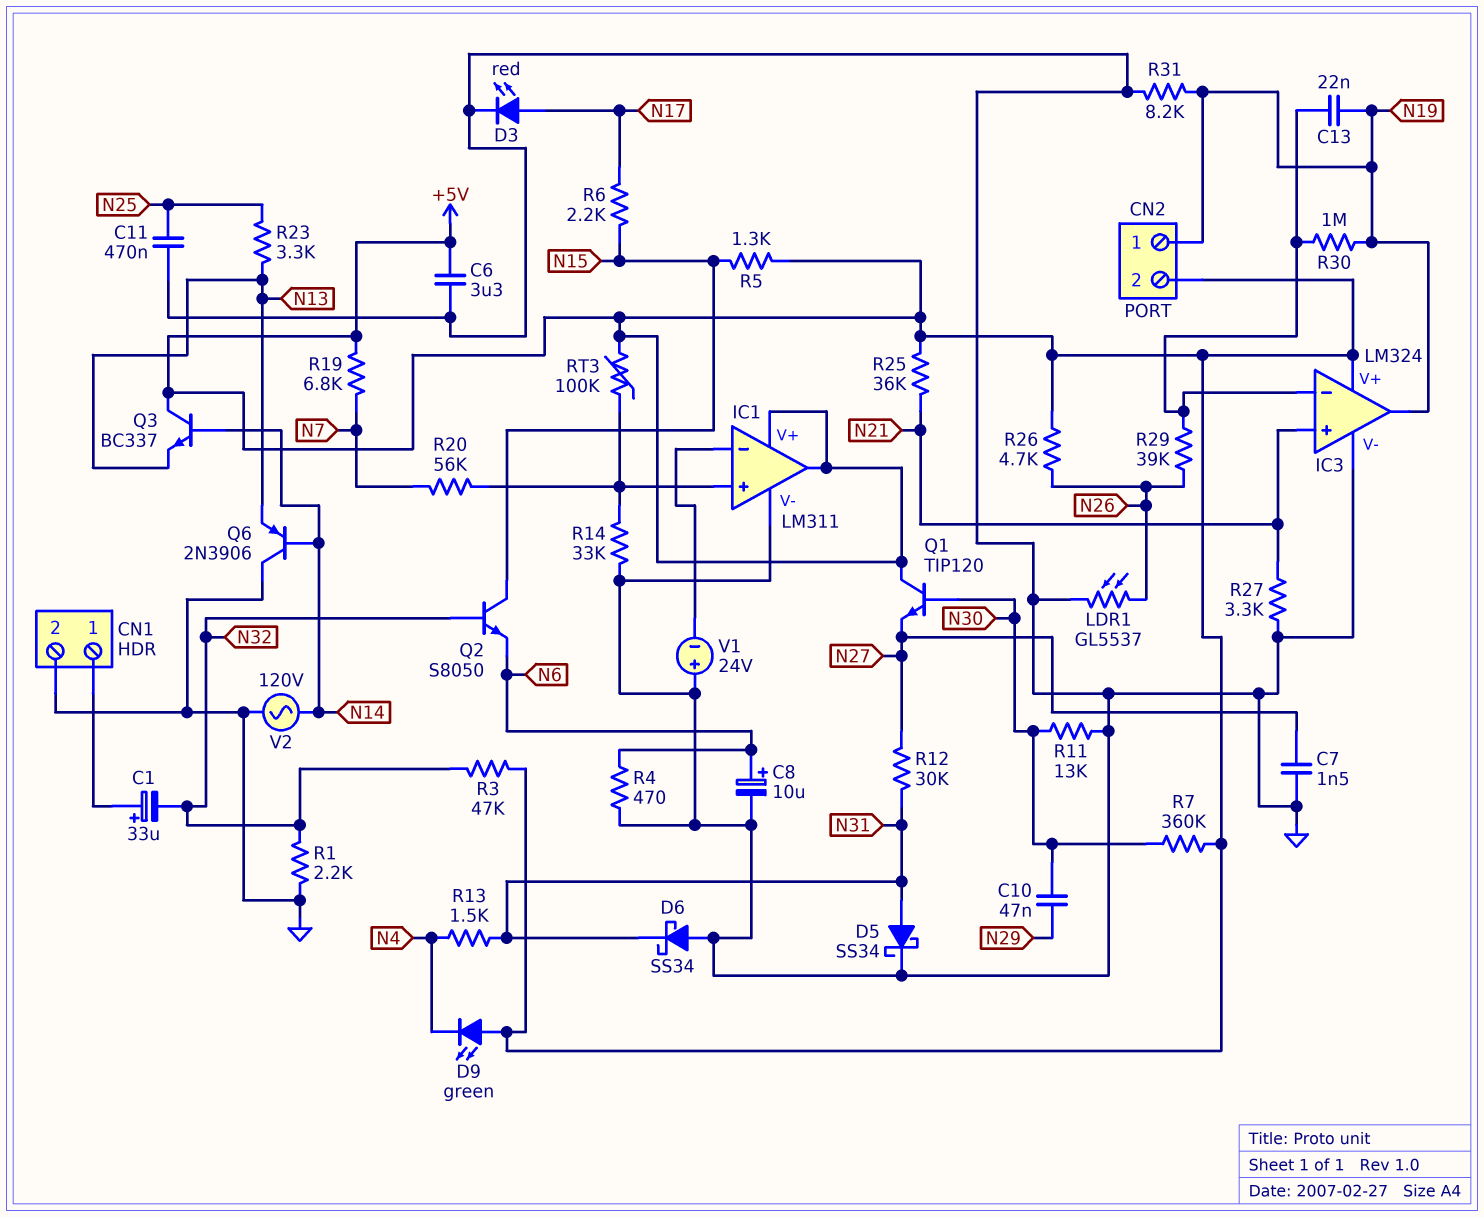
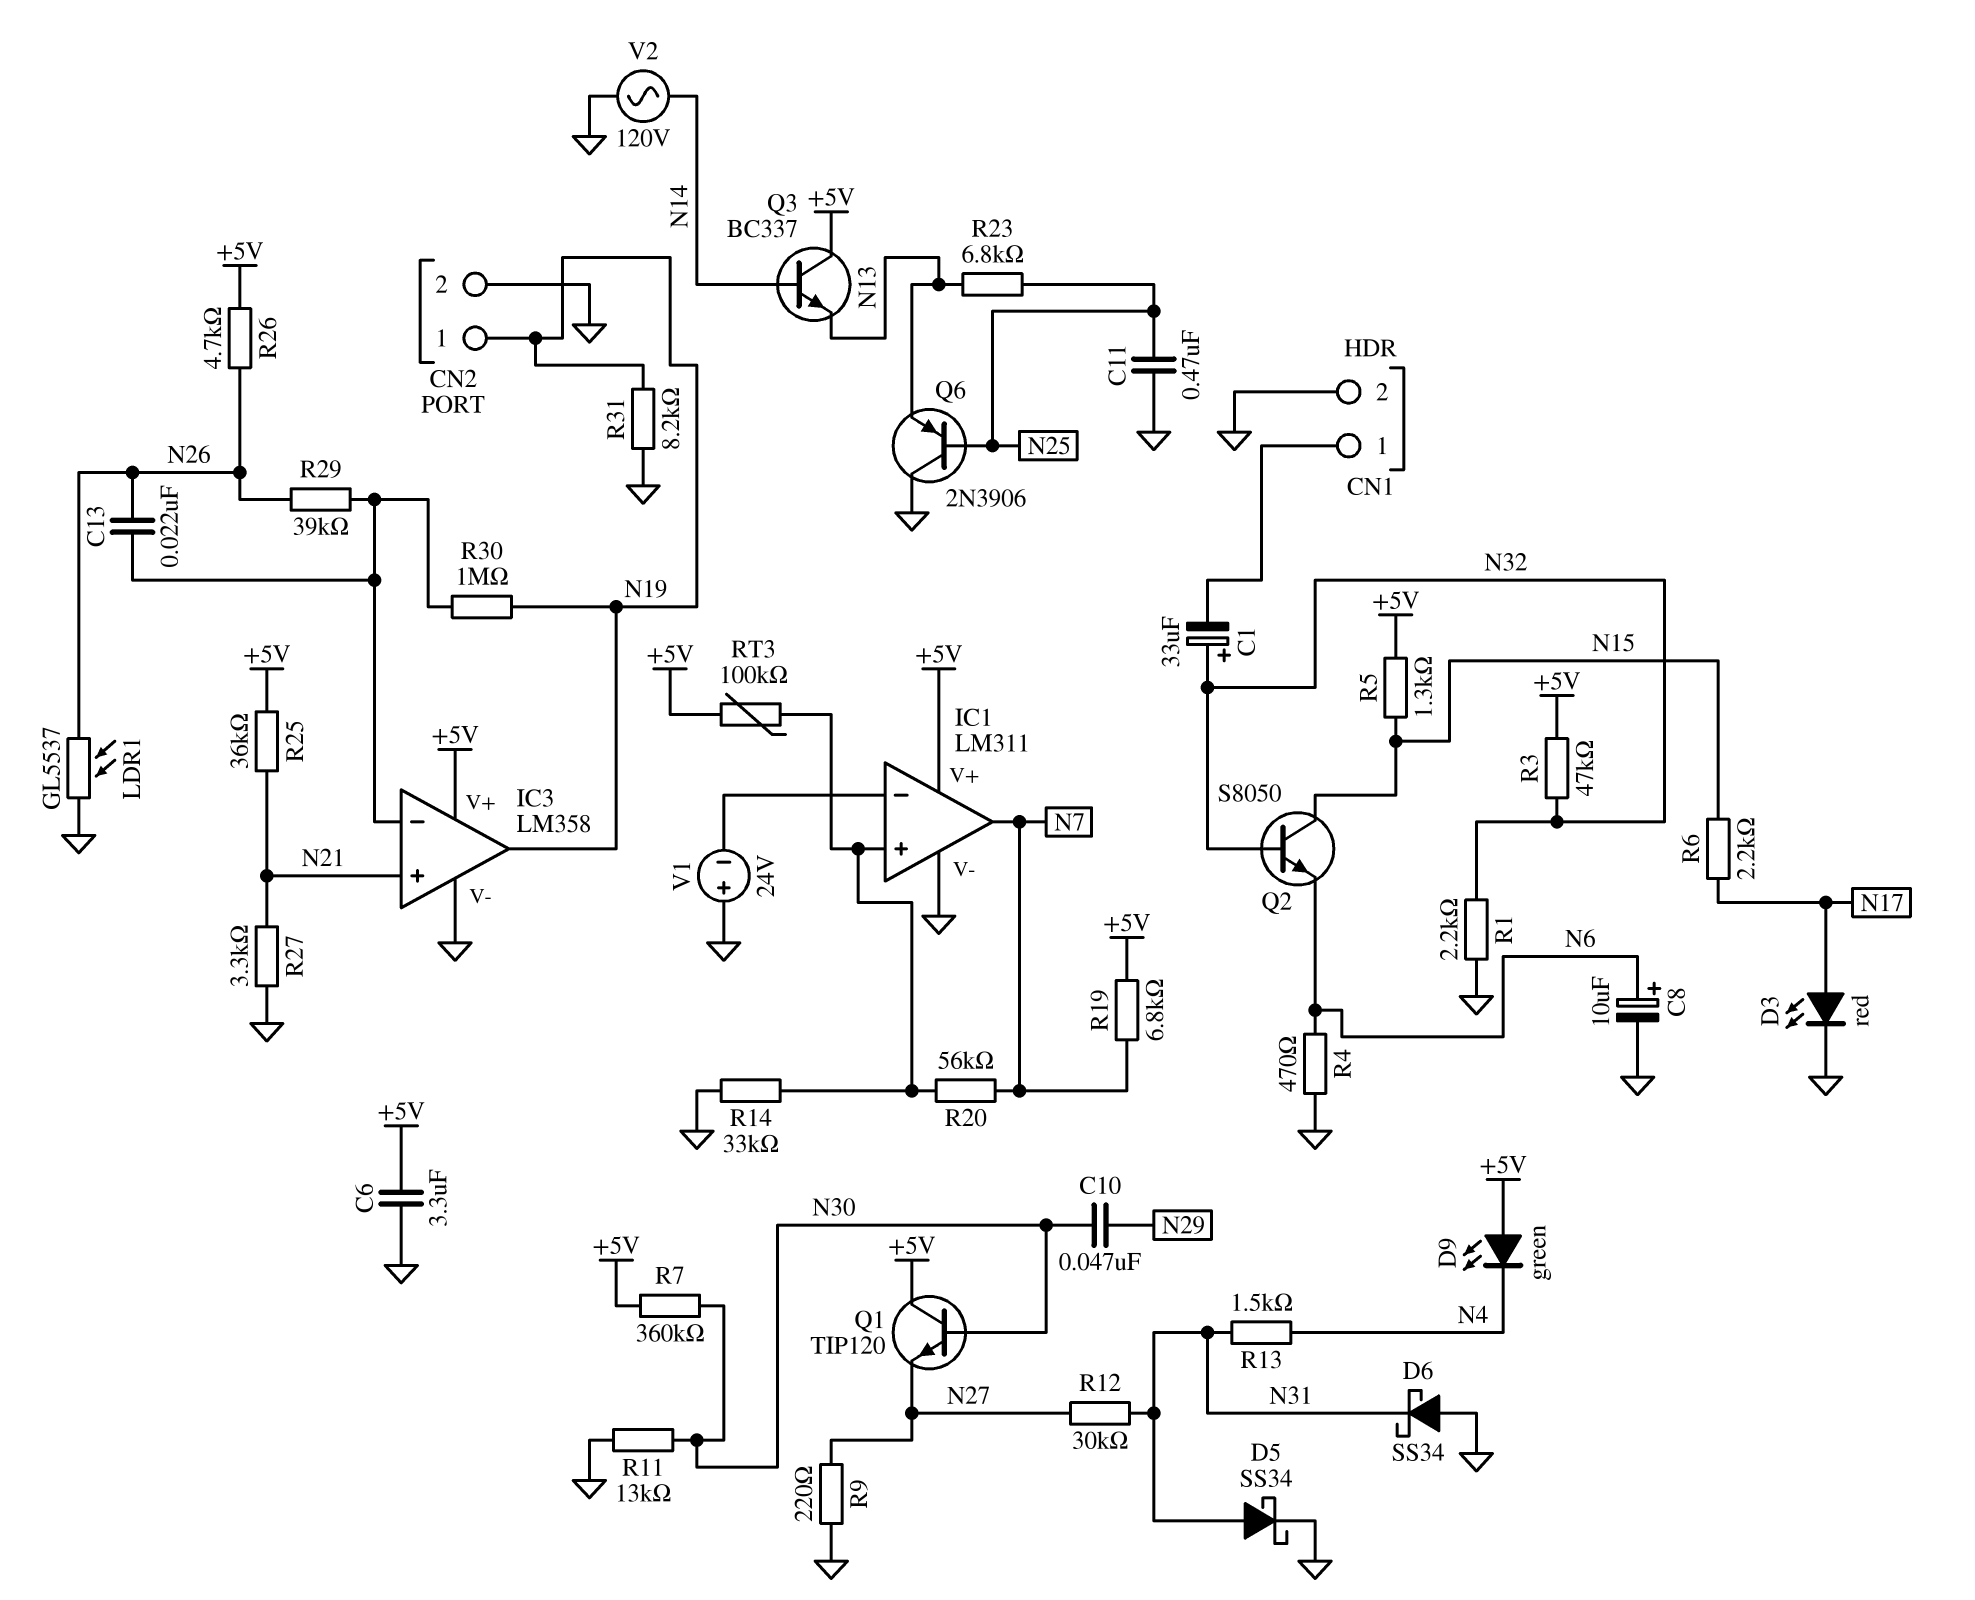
C1: 33uF (plus CN1/1, minus N32) -> 33uF (plus N32, minus CN1/1)
C7: 1.5nF (GND, N27) -> none
C13: 22nF (IC3/in-, N19) -> 22nF (IC3/in-, N26)
CN2 pin 2: +5V -> GND
IC1 pin out: +5V -> N7
IC3: LM324 -> LM358
Q6: PNP 2N3906 (B N14, C GND, E N13) -> PNP 2N3906 (B N25, C GND, E N13)
R9: none -> 220 (GND, N27)
R23: 3.3k (N13, N25) -> 6.8k (N13, N25)

